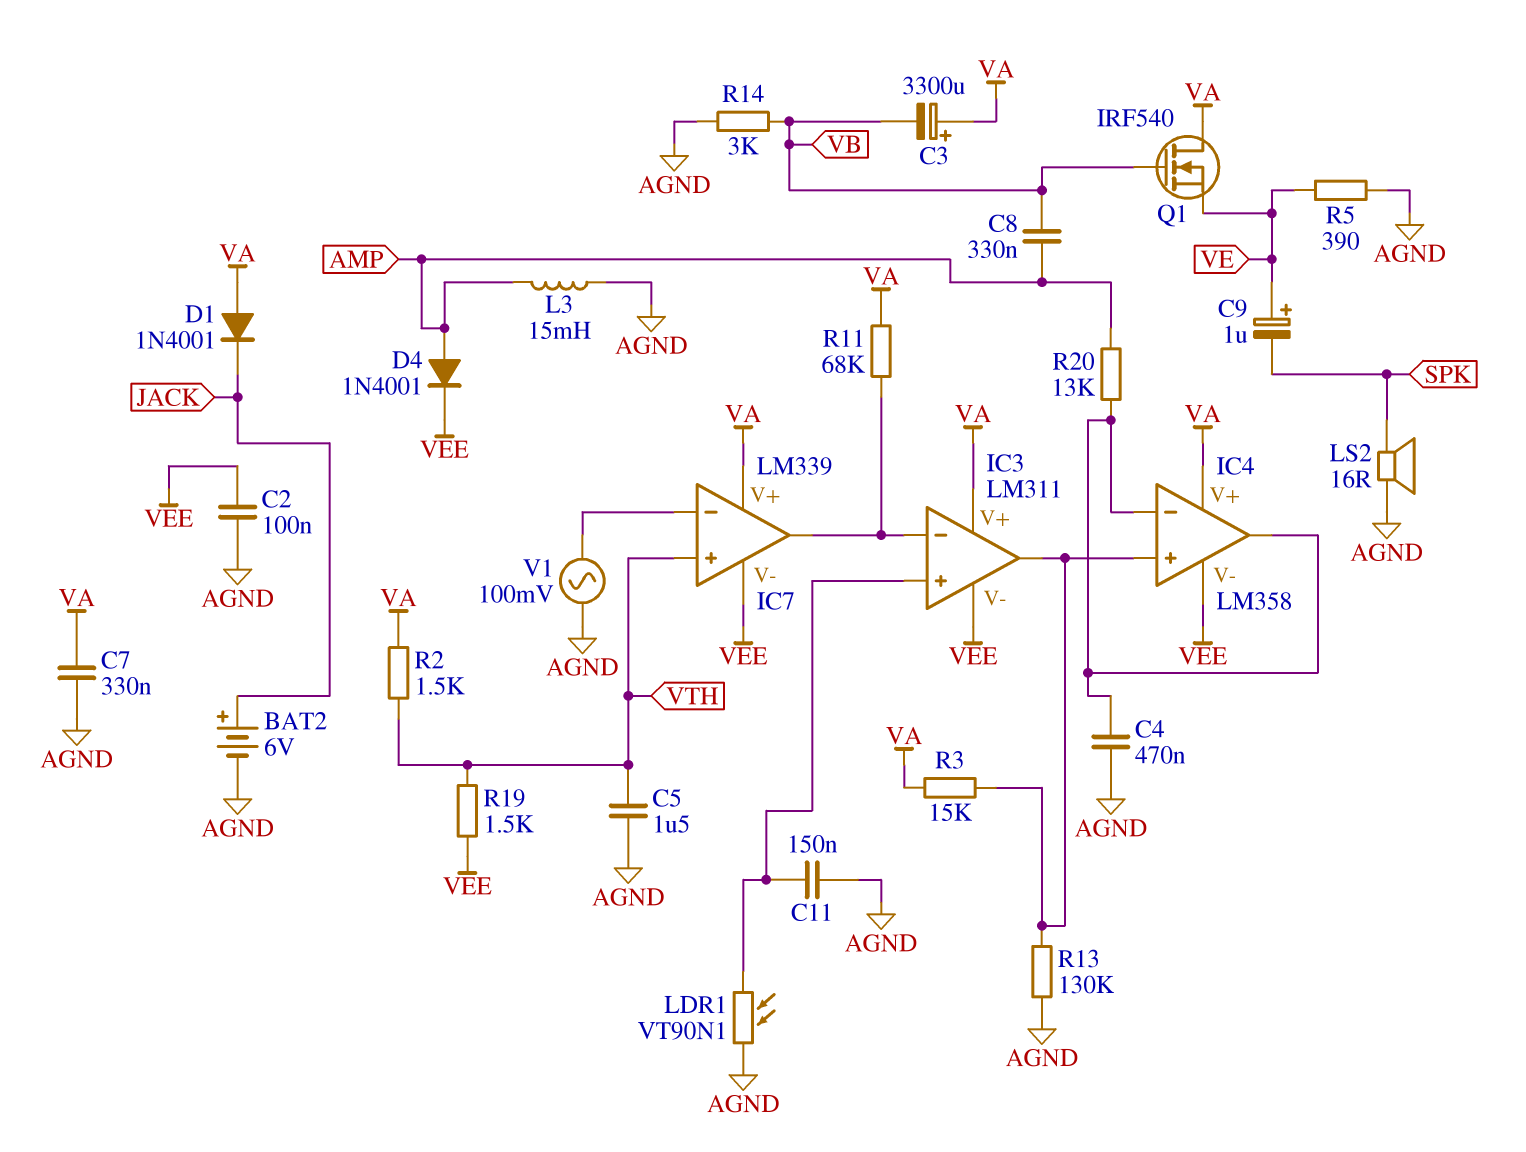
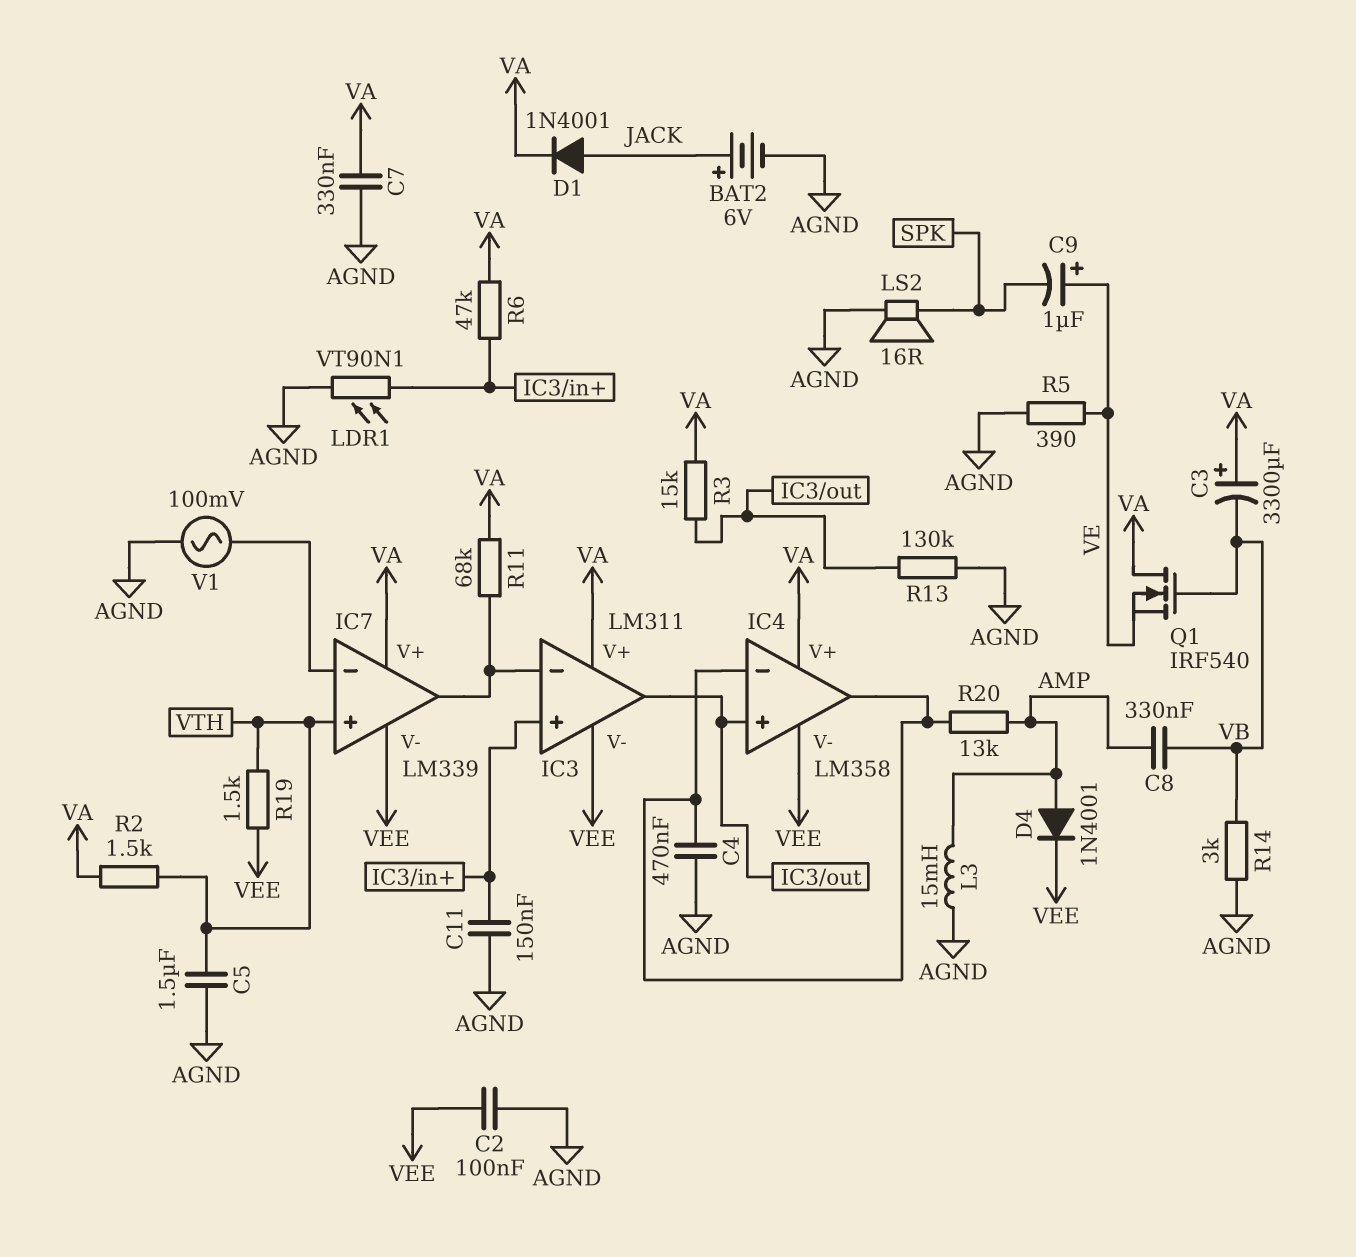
D1: diode 1N4001 (A VA, K JACK) -> diode 1N4001 (A JACK, K VA)
R6: none -> 47k (IC3/in+, VA)

